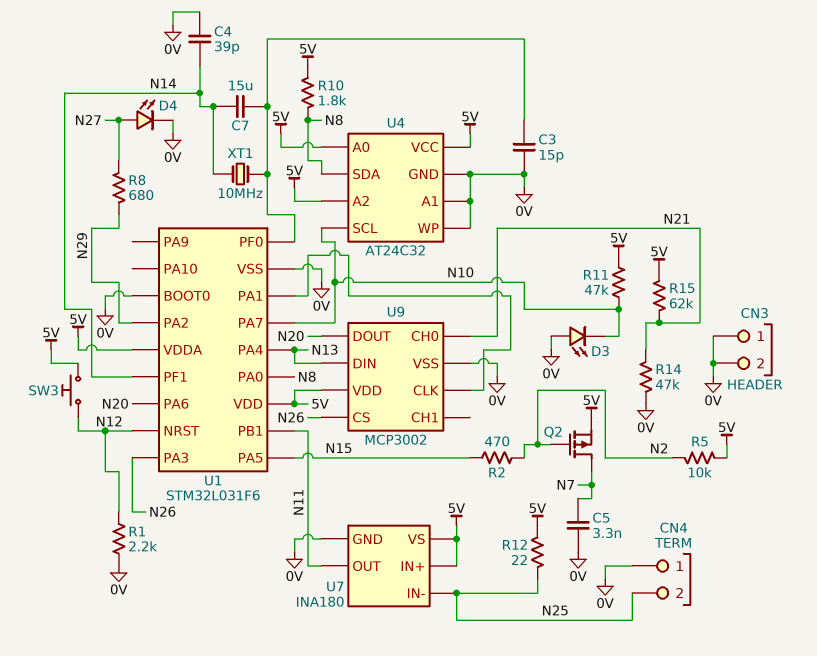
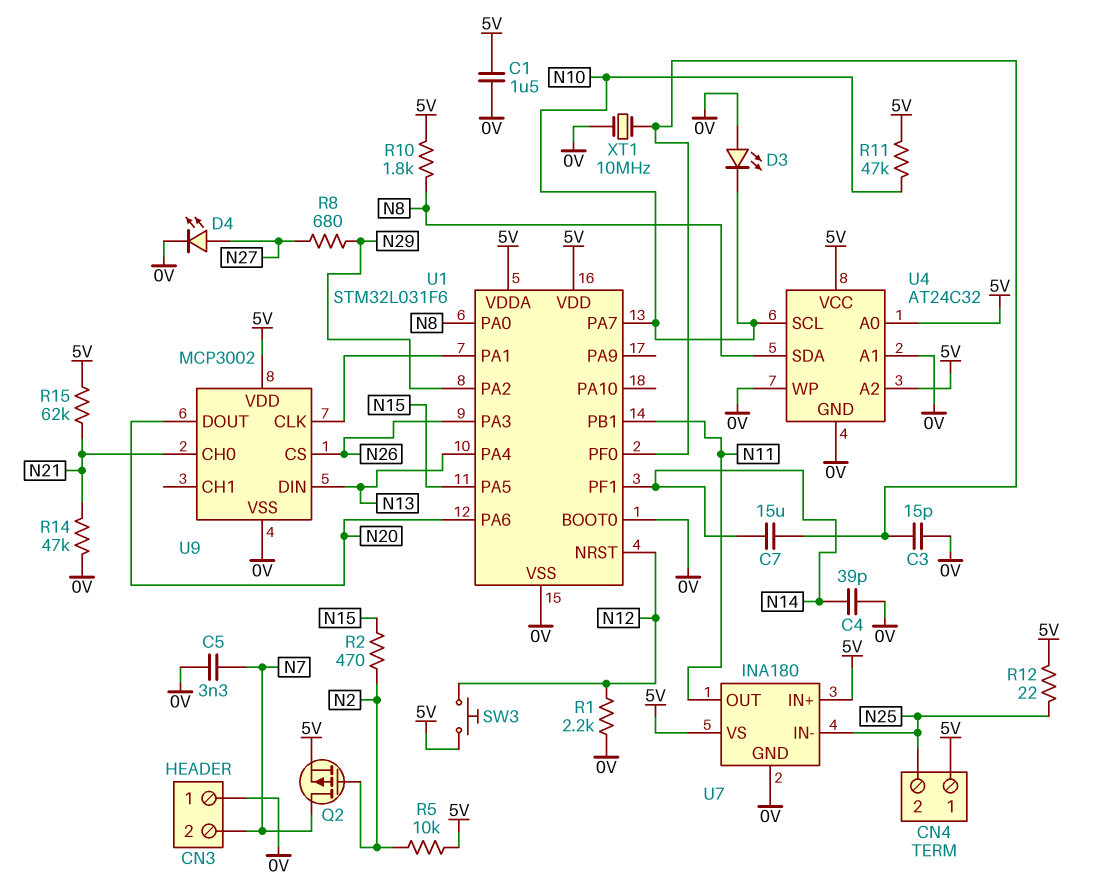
C1: none -> 1.5uF (0V, 5V)
CN3 pin 2: 0V -> N7
CN4 pin 1: 0V -> 5V
XT1: 10MHz (N14, U1/PF0) -> 10MHz (0V, U1/PF0)

